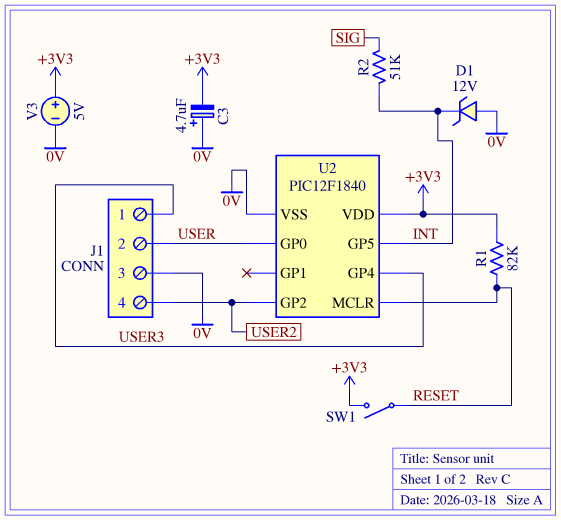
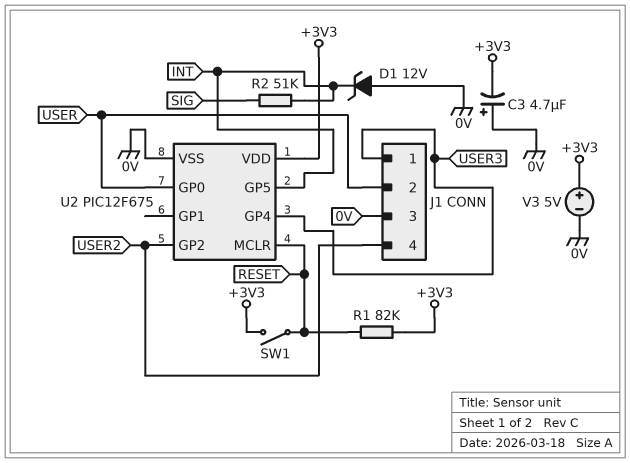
U2: PIC12F1840 -> PIC12F675

